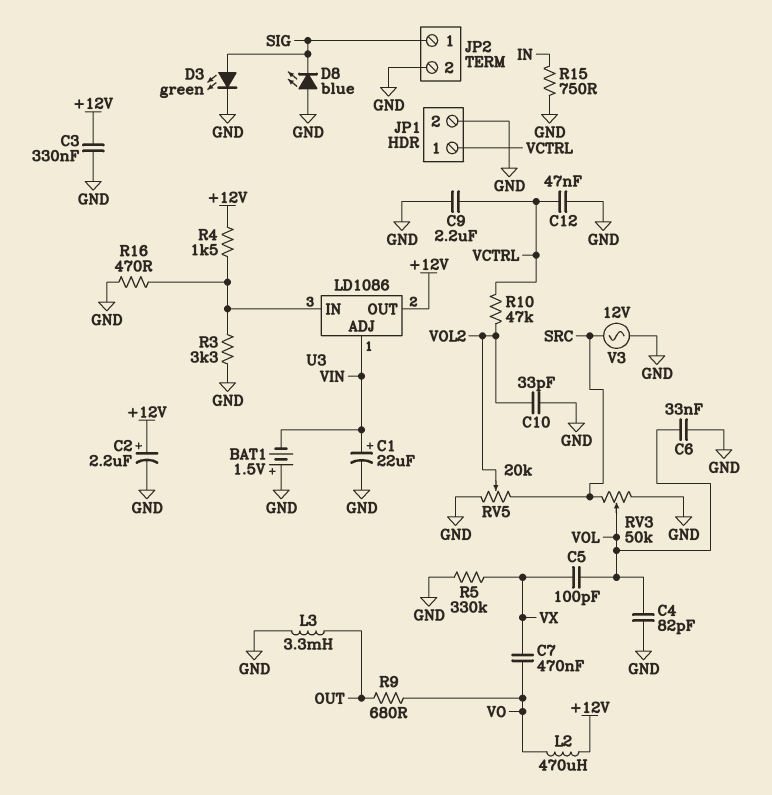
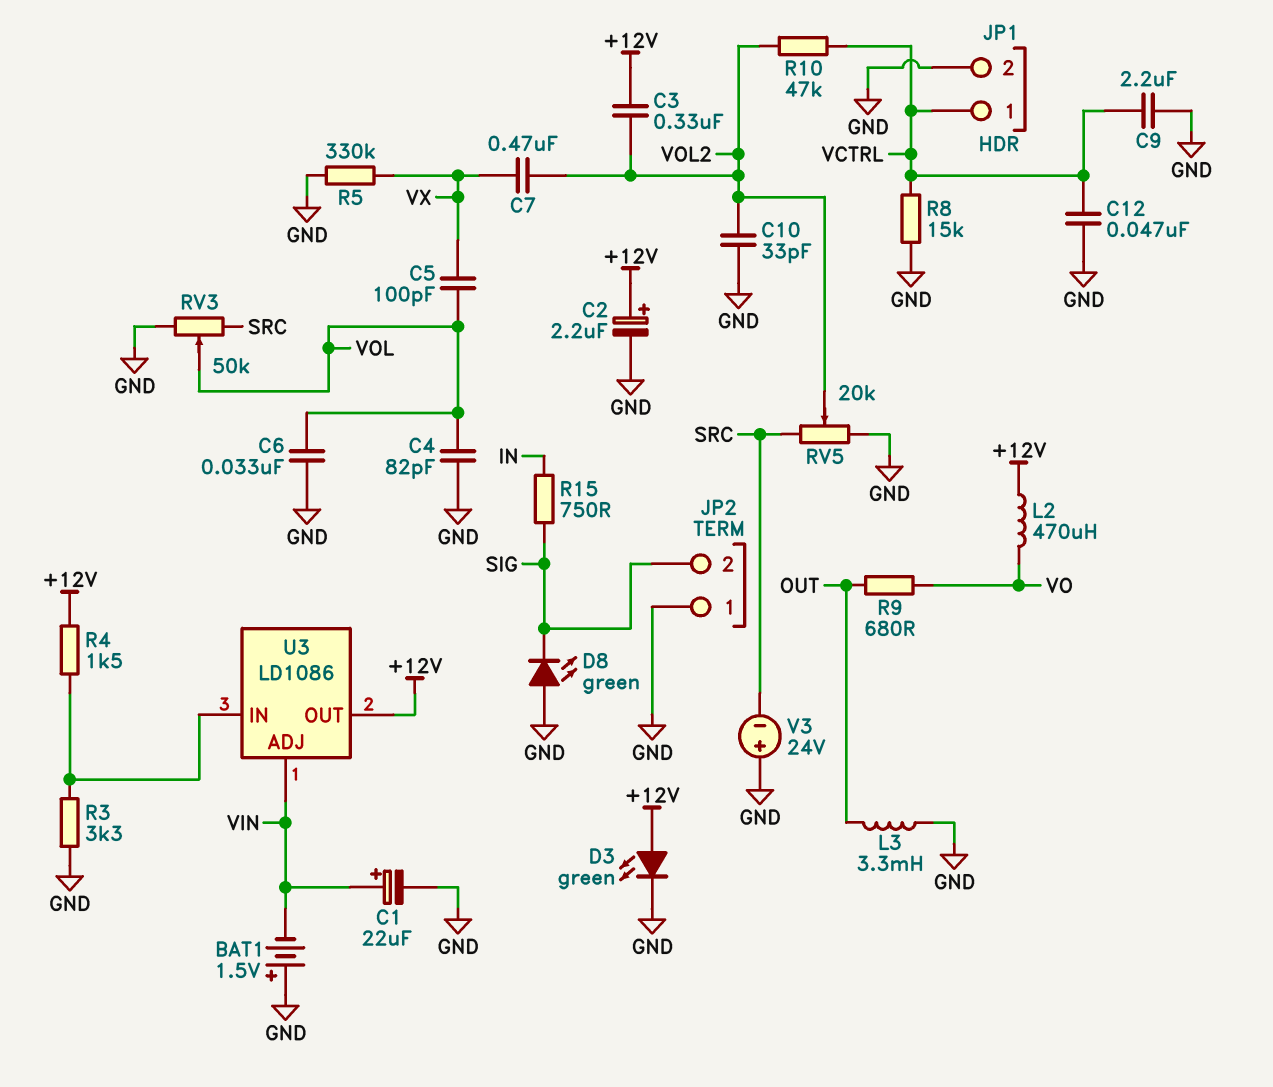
C3: 330nF (+12V, GND) -> 330nF (+12V, VOL2)
C7: 470nF (VO, VX) -> 470nF (VOL2, VX)
D3: LED green (A SIG, K GND) -> LED green (A +12V, K GND)
D8: LED blue (A GND, K SIG) -> LED green (A GND, K SIG)
JP2 pin 1: SIG -> GND
JP2 pin 2: GND -> SIG
R8: none -> 15k (GND, VCTRL)
R15: 750 (GND, IN) -> 750 (IN, SIG)
R16: 470 (GND, U3/IN) -> none
V3: AC 12V (GND, SRC) -> 24V (plus GND, minus SRC)

